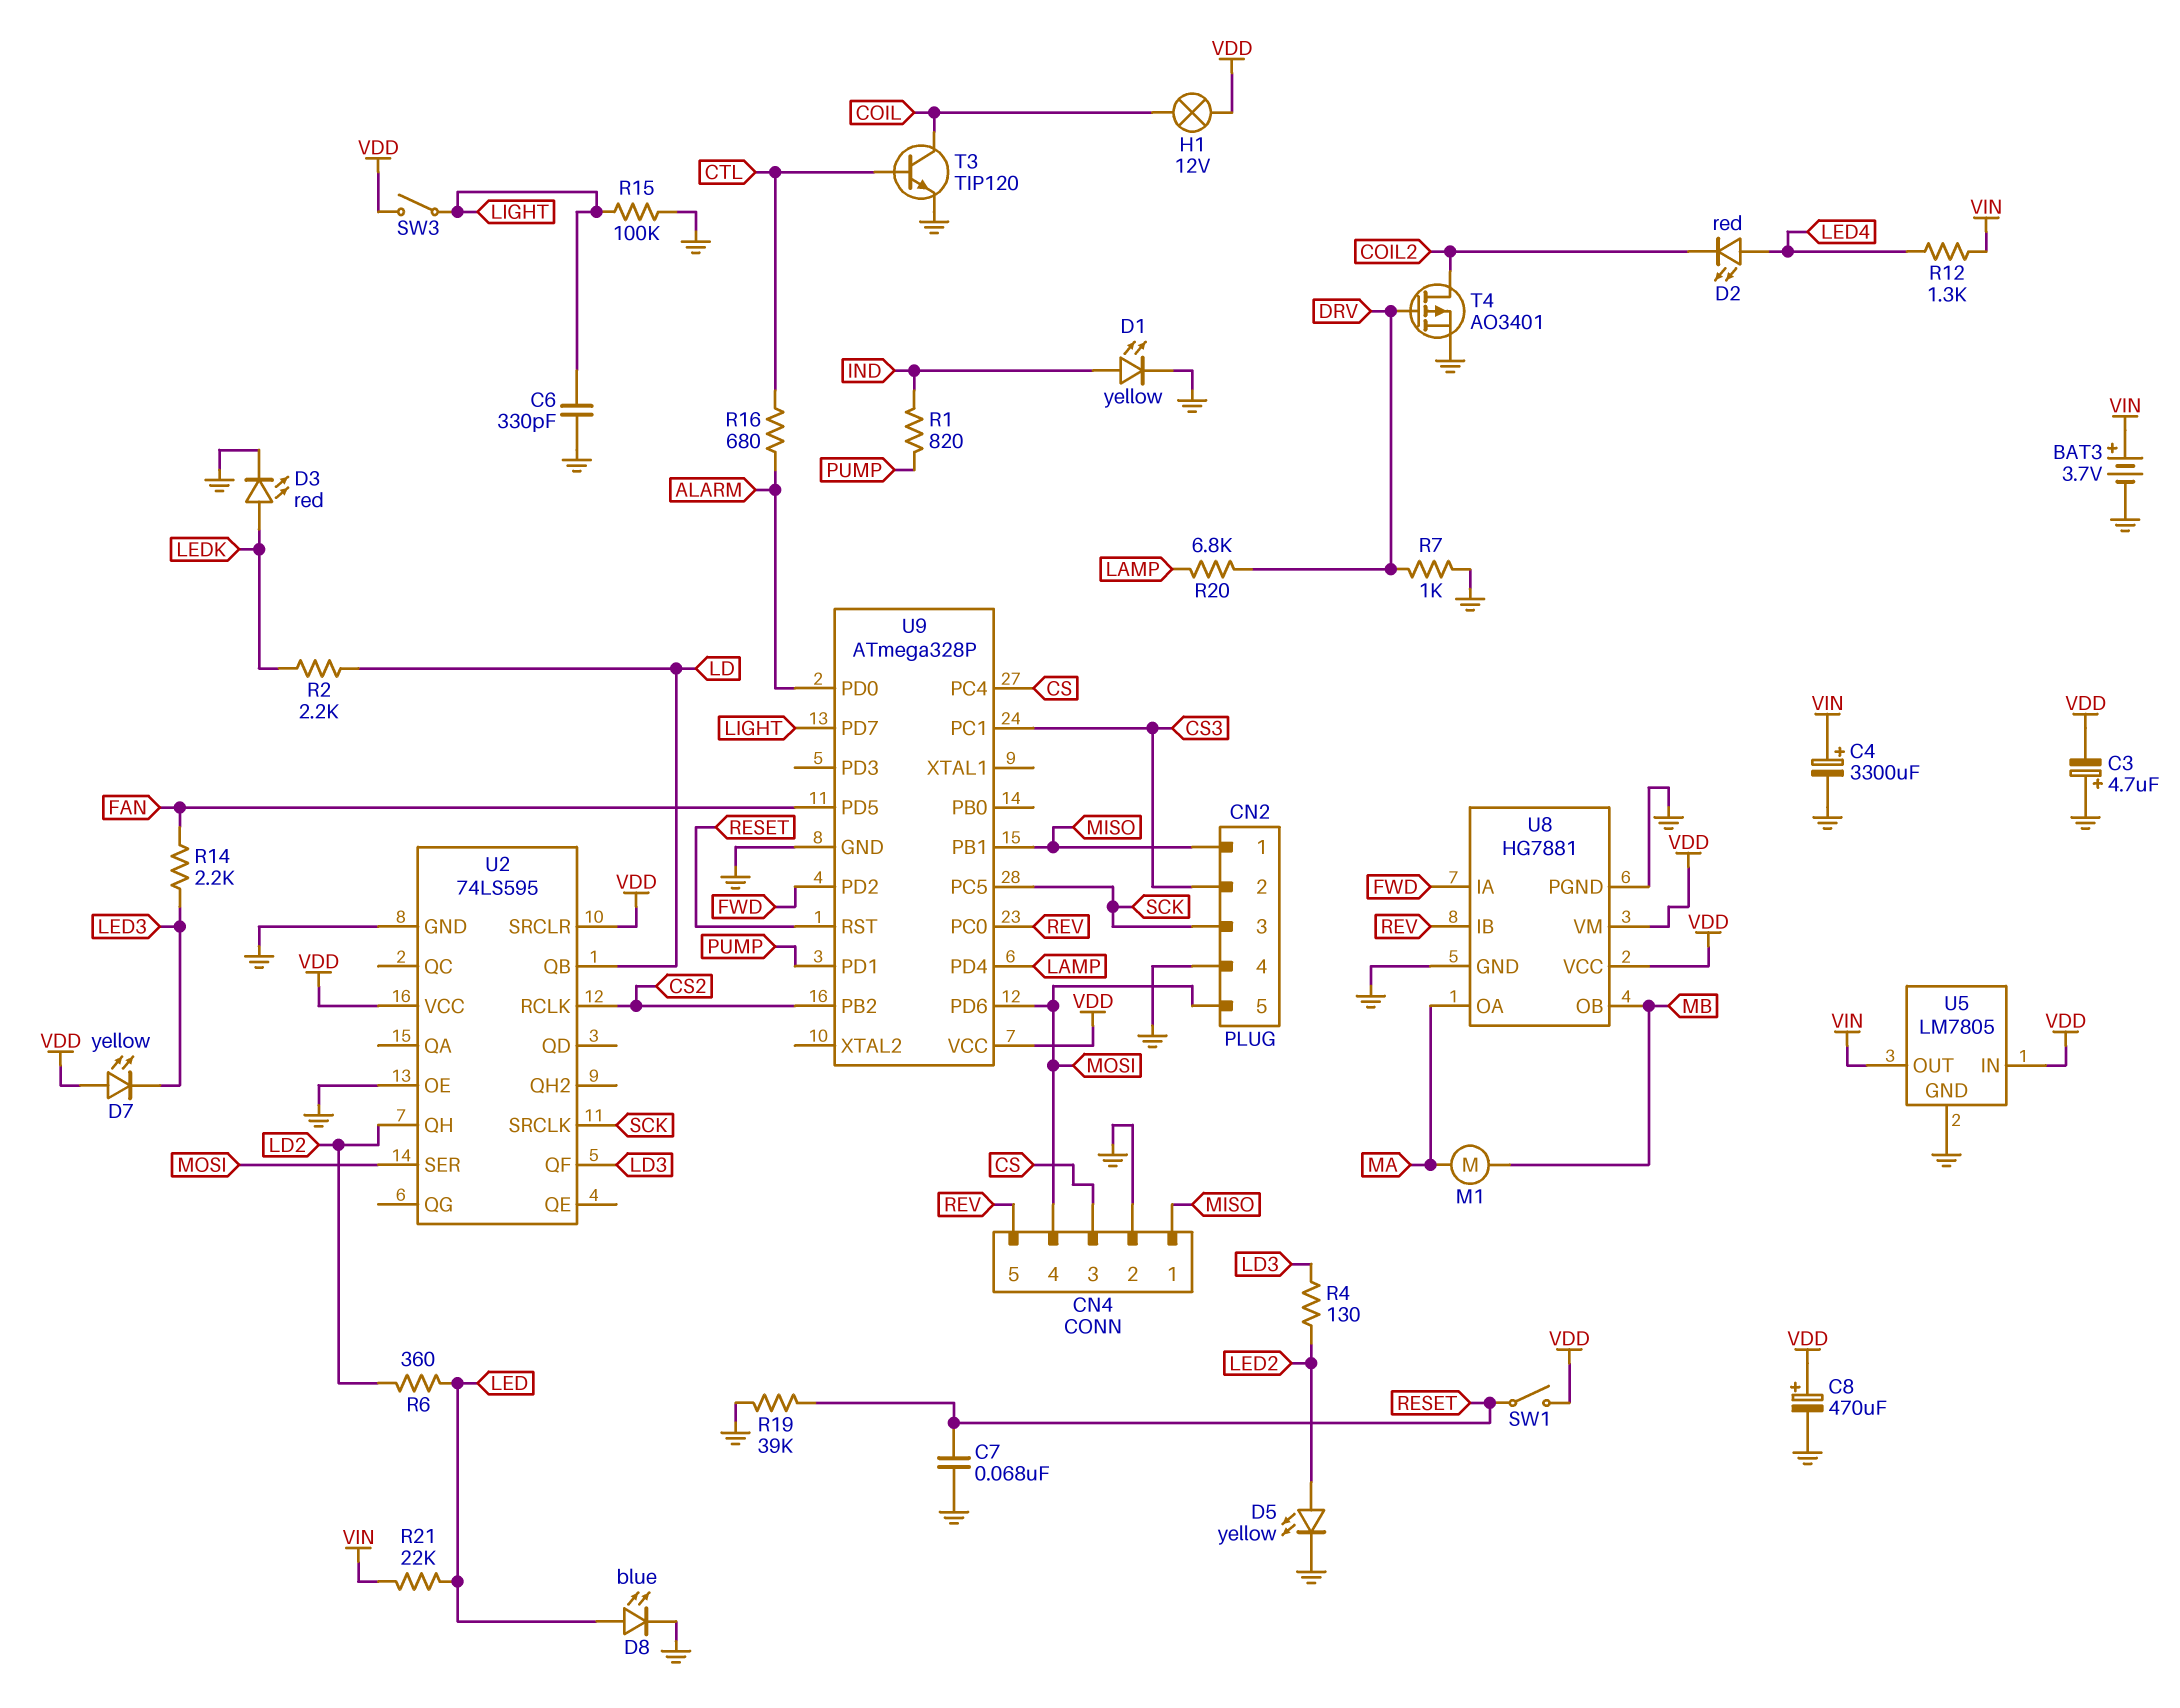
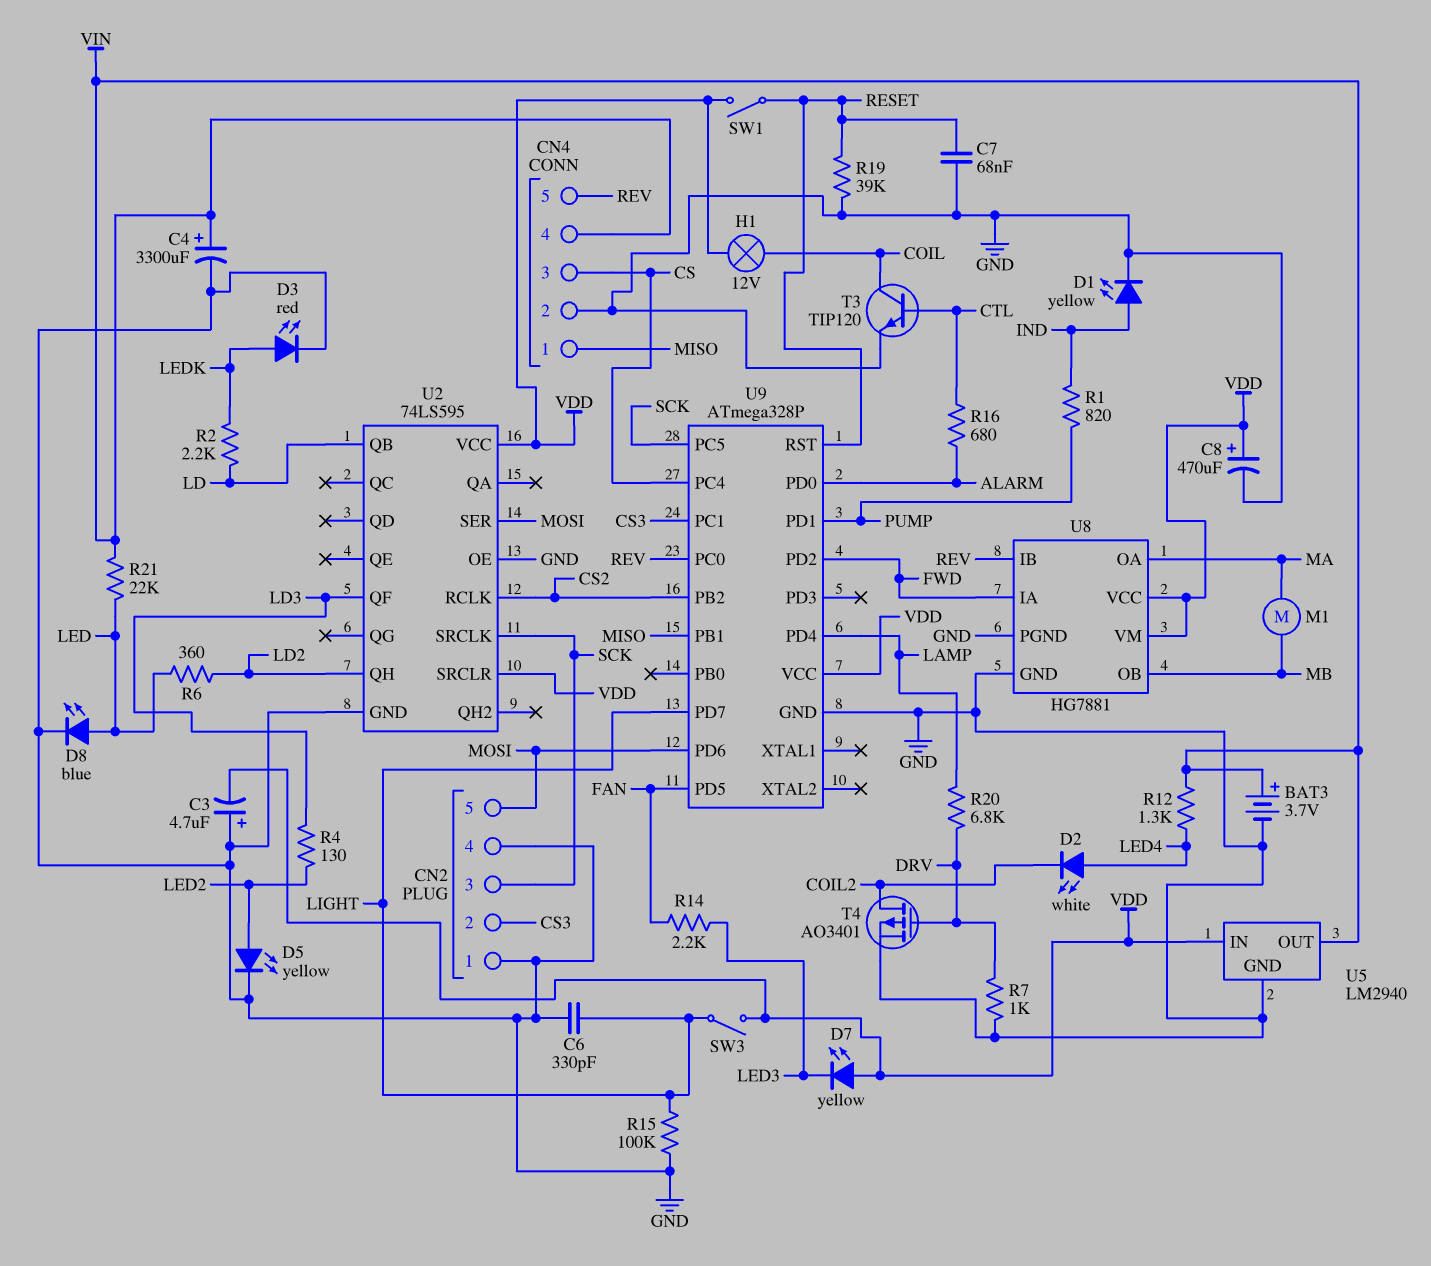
CN2 pin 1: MISO -> GND
CN4 pin 4: MOSI -> VIN
D2: LED red (A LED4, K COIL2) -> LED white (A LED4, K COIL2)
U5: LM7805 -> LM2940

